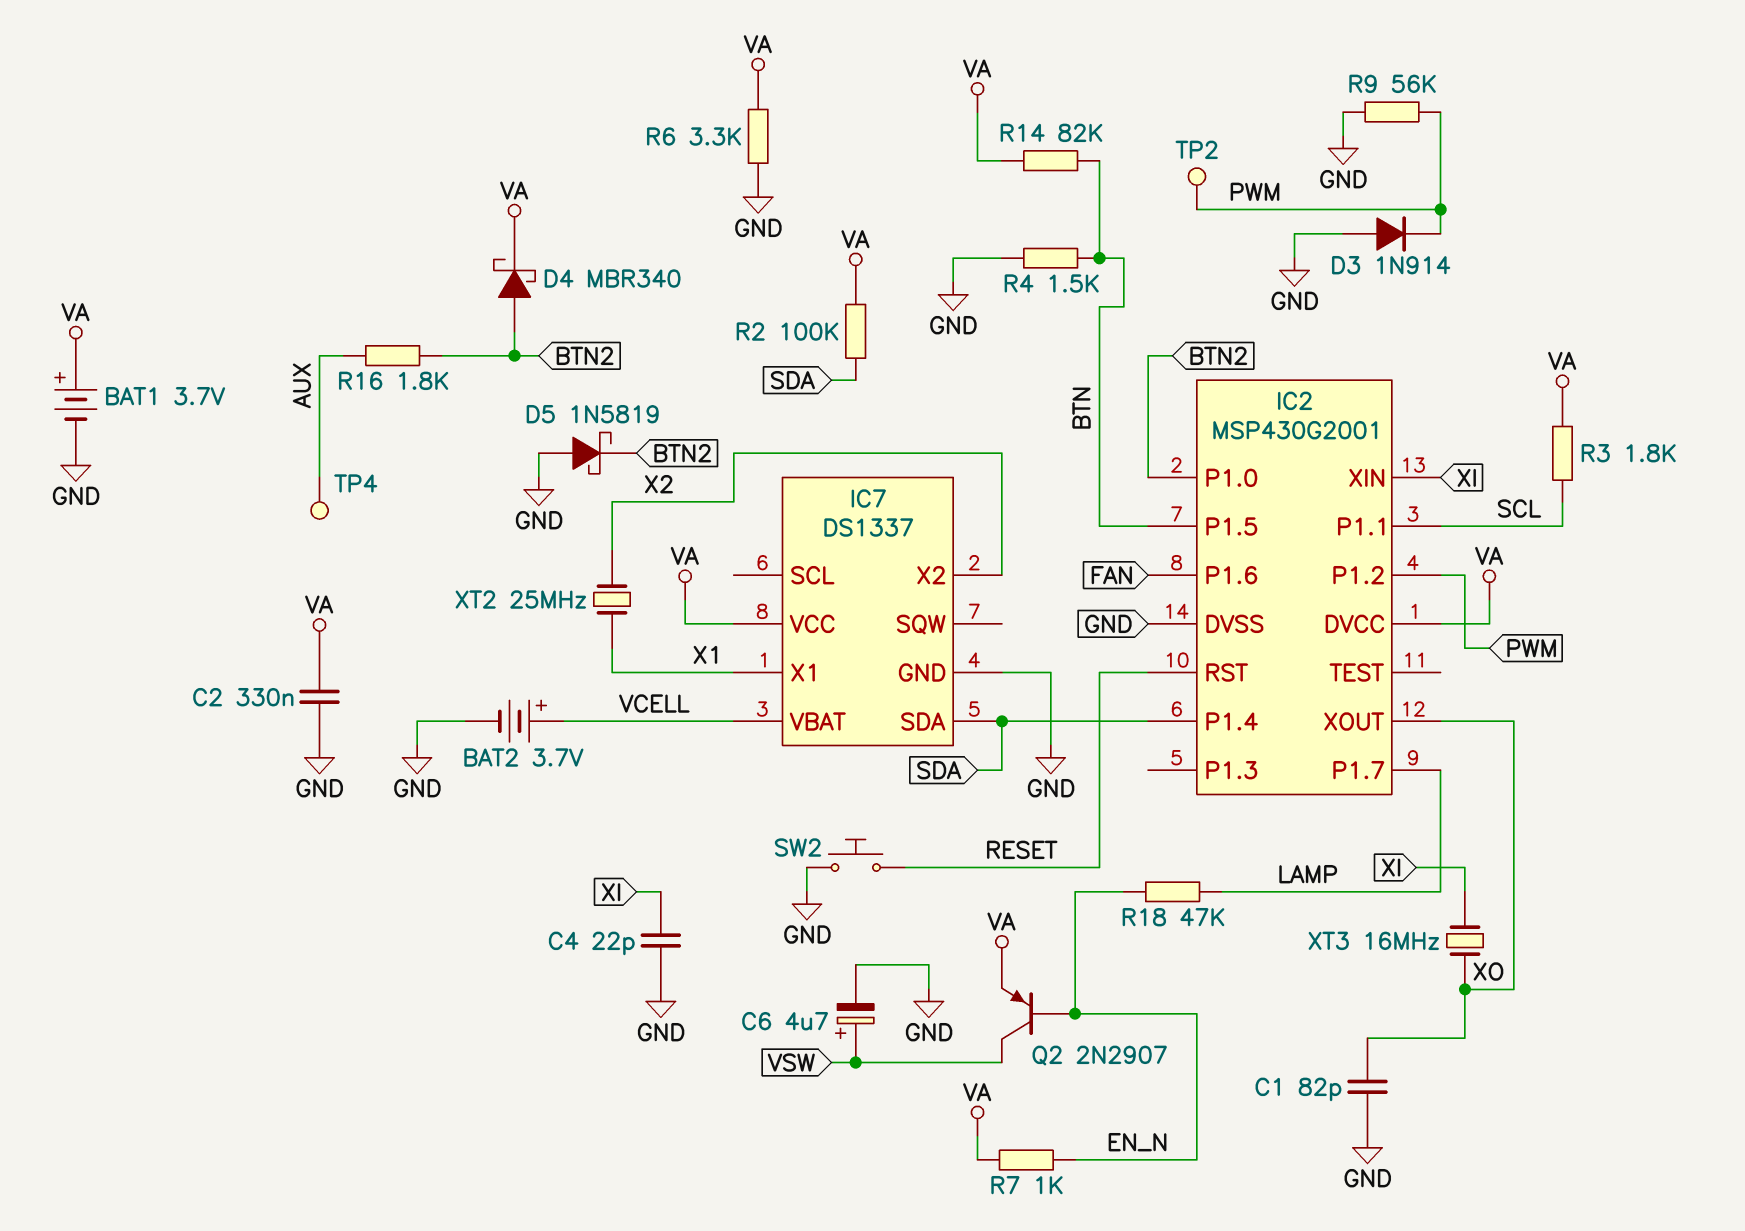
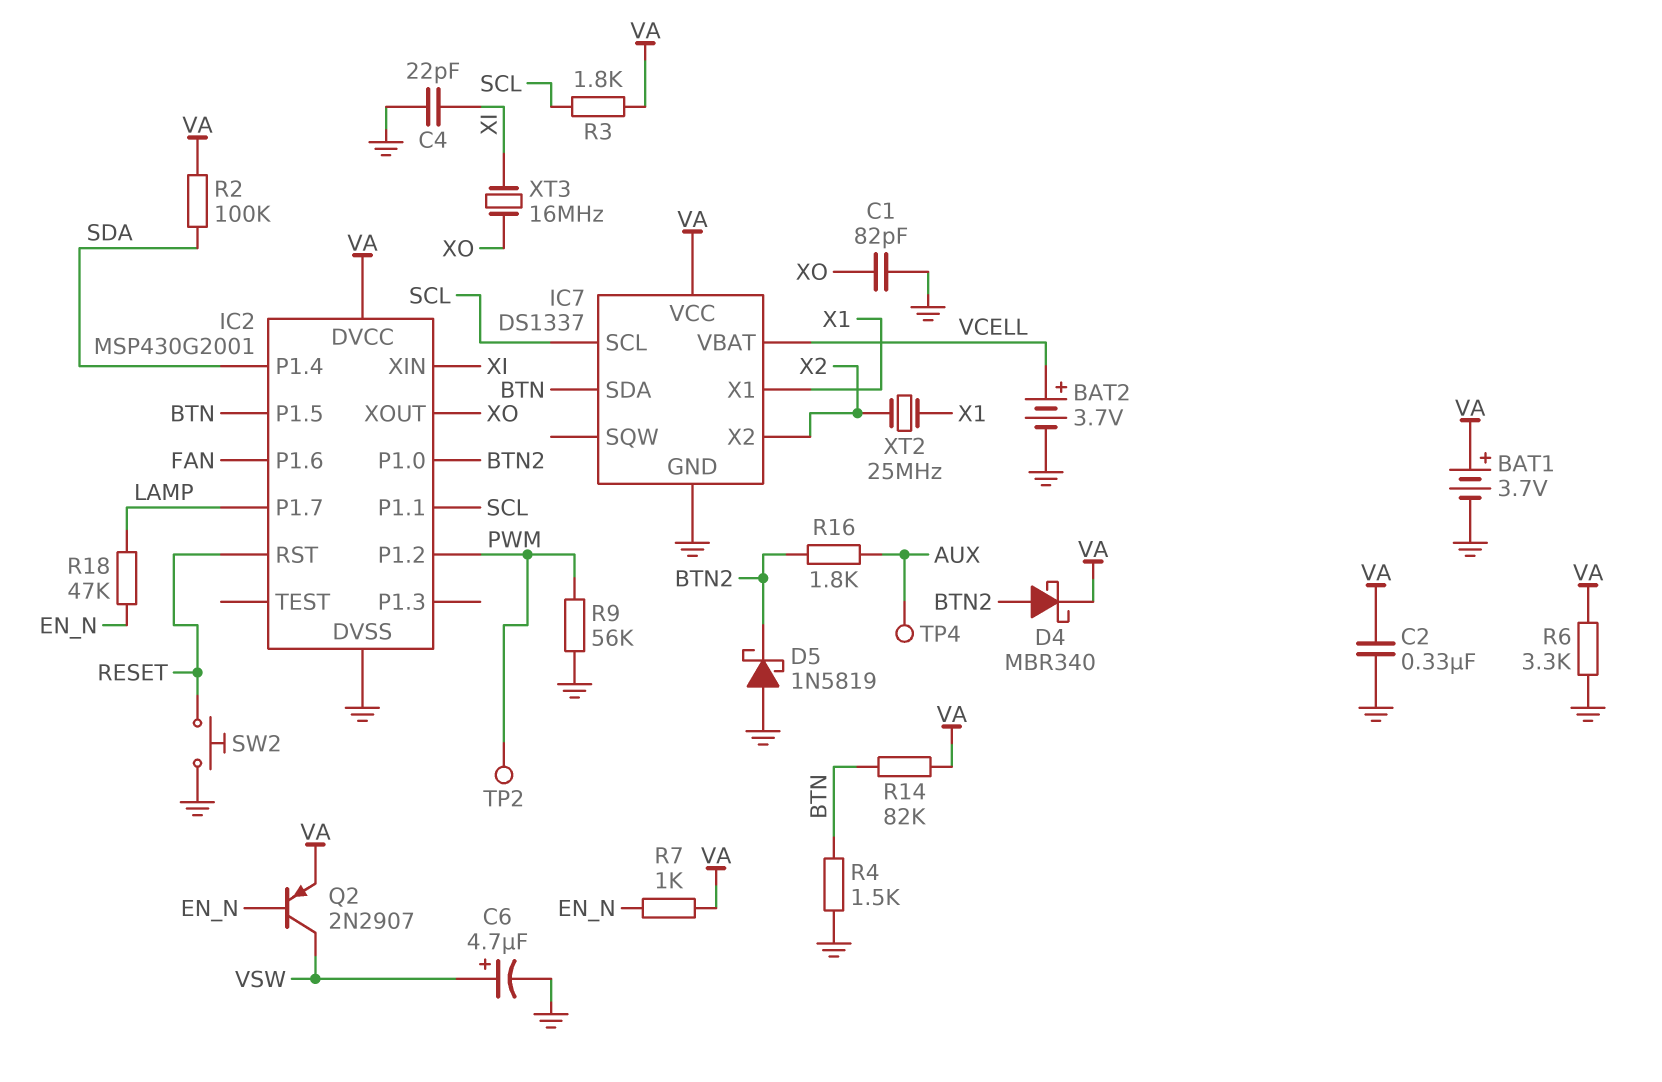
D3: diode 1N914 (A GND, K PWM) -> none
IC7 pin SCL: none -> SCL
IC7 pin SDA: SDA -> BTN

